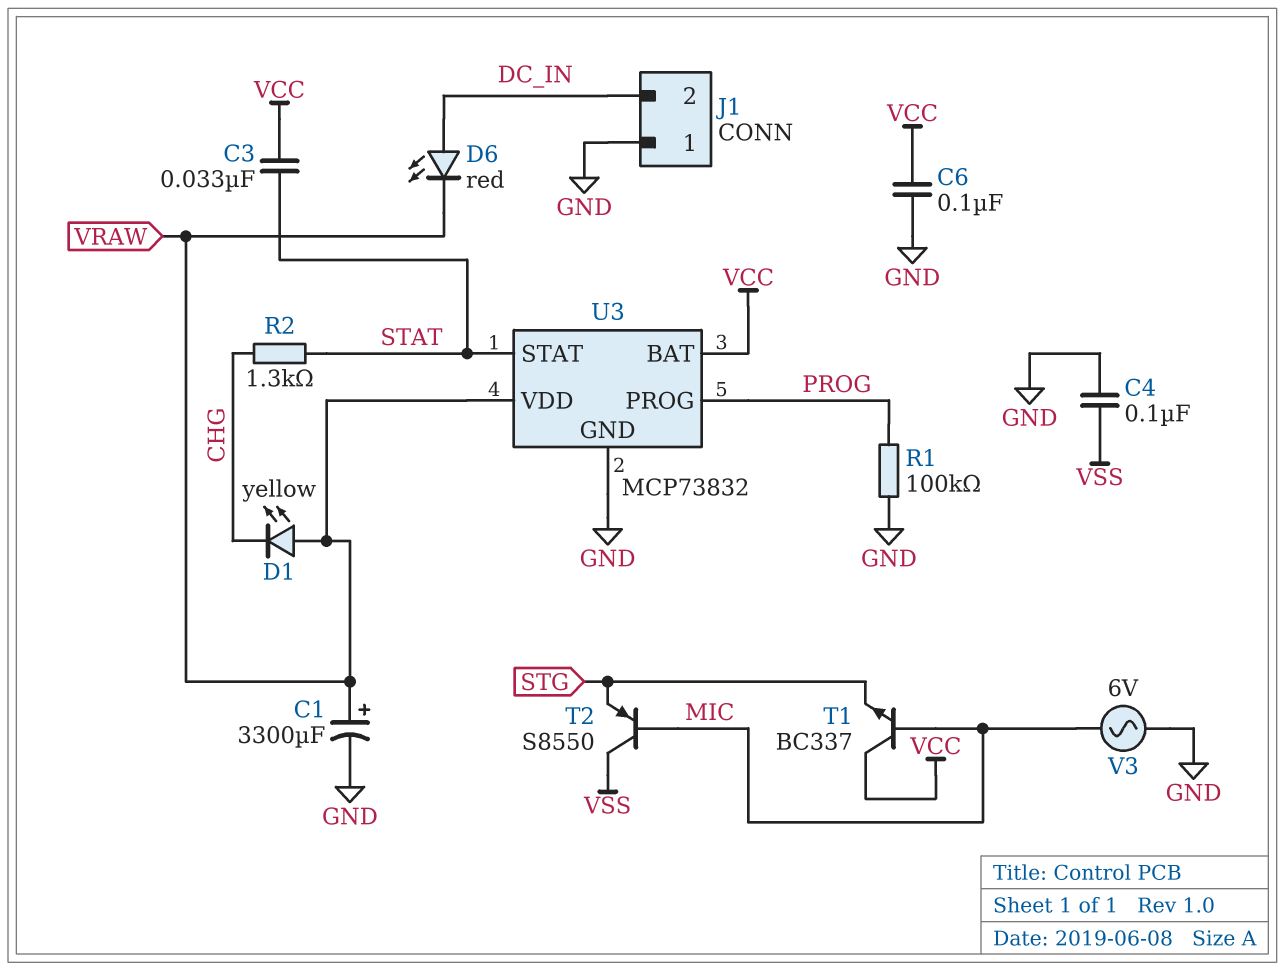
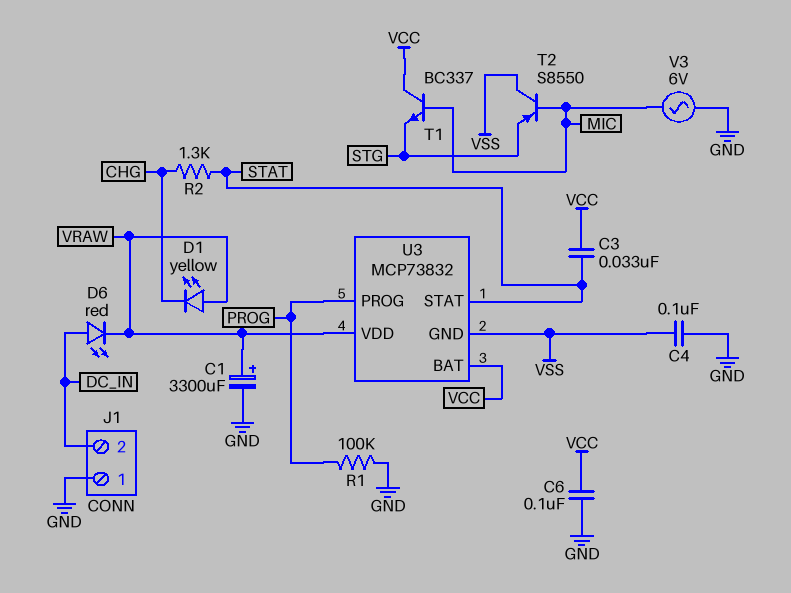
U3 pin GND: GND -> VSS

